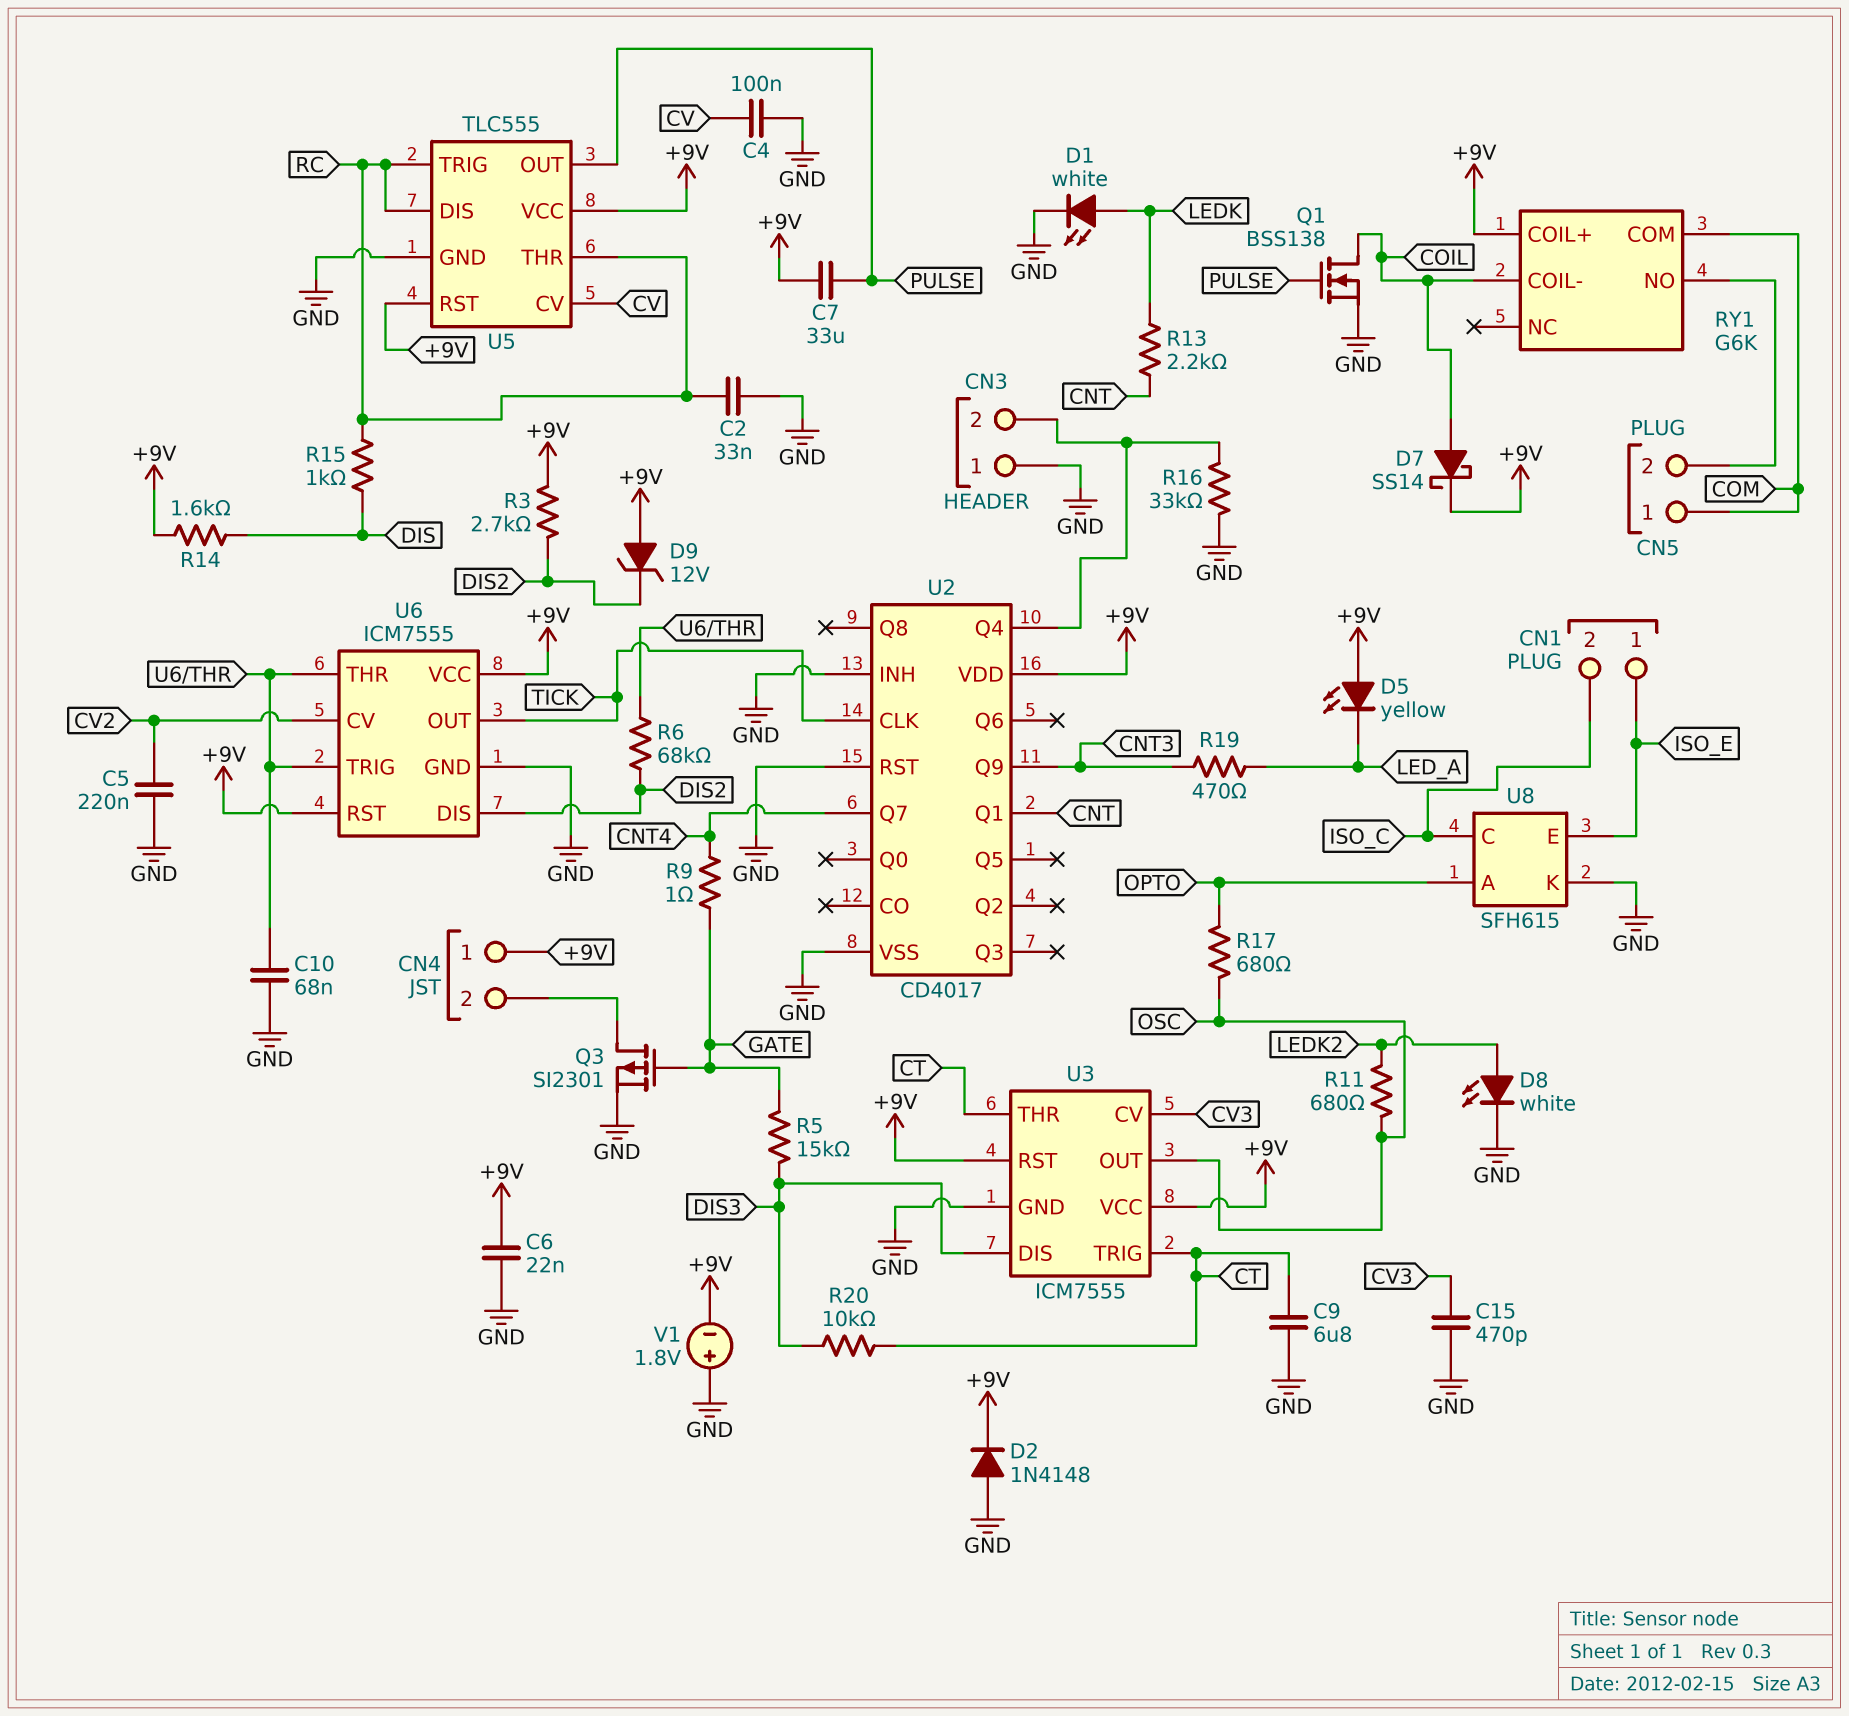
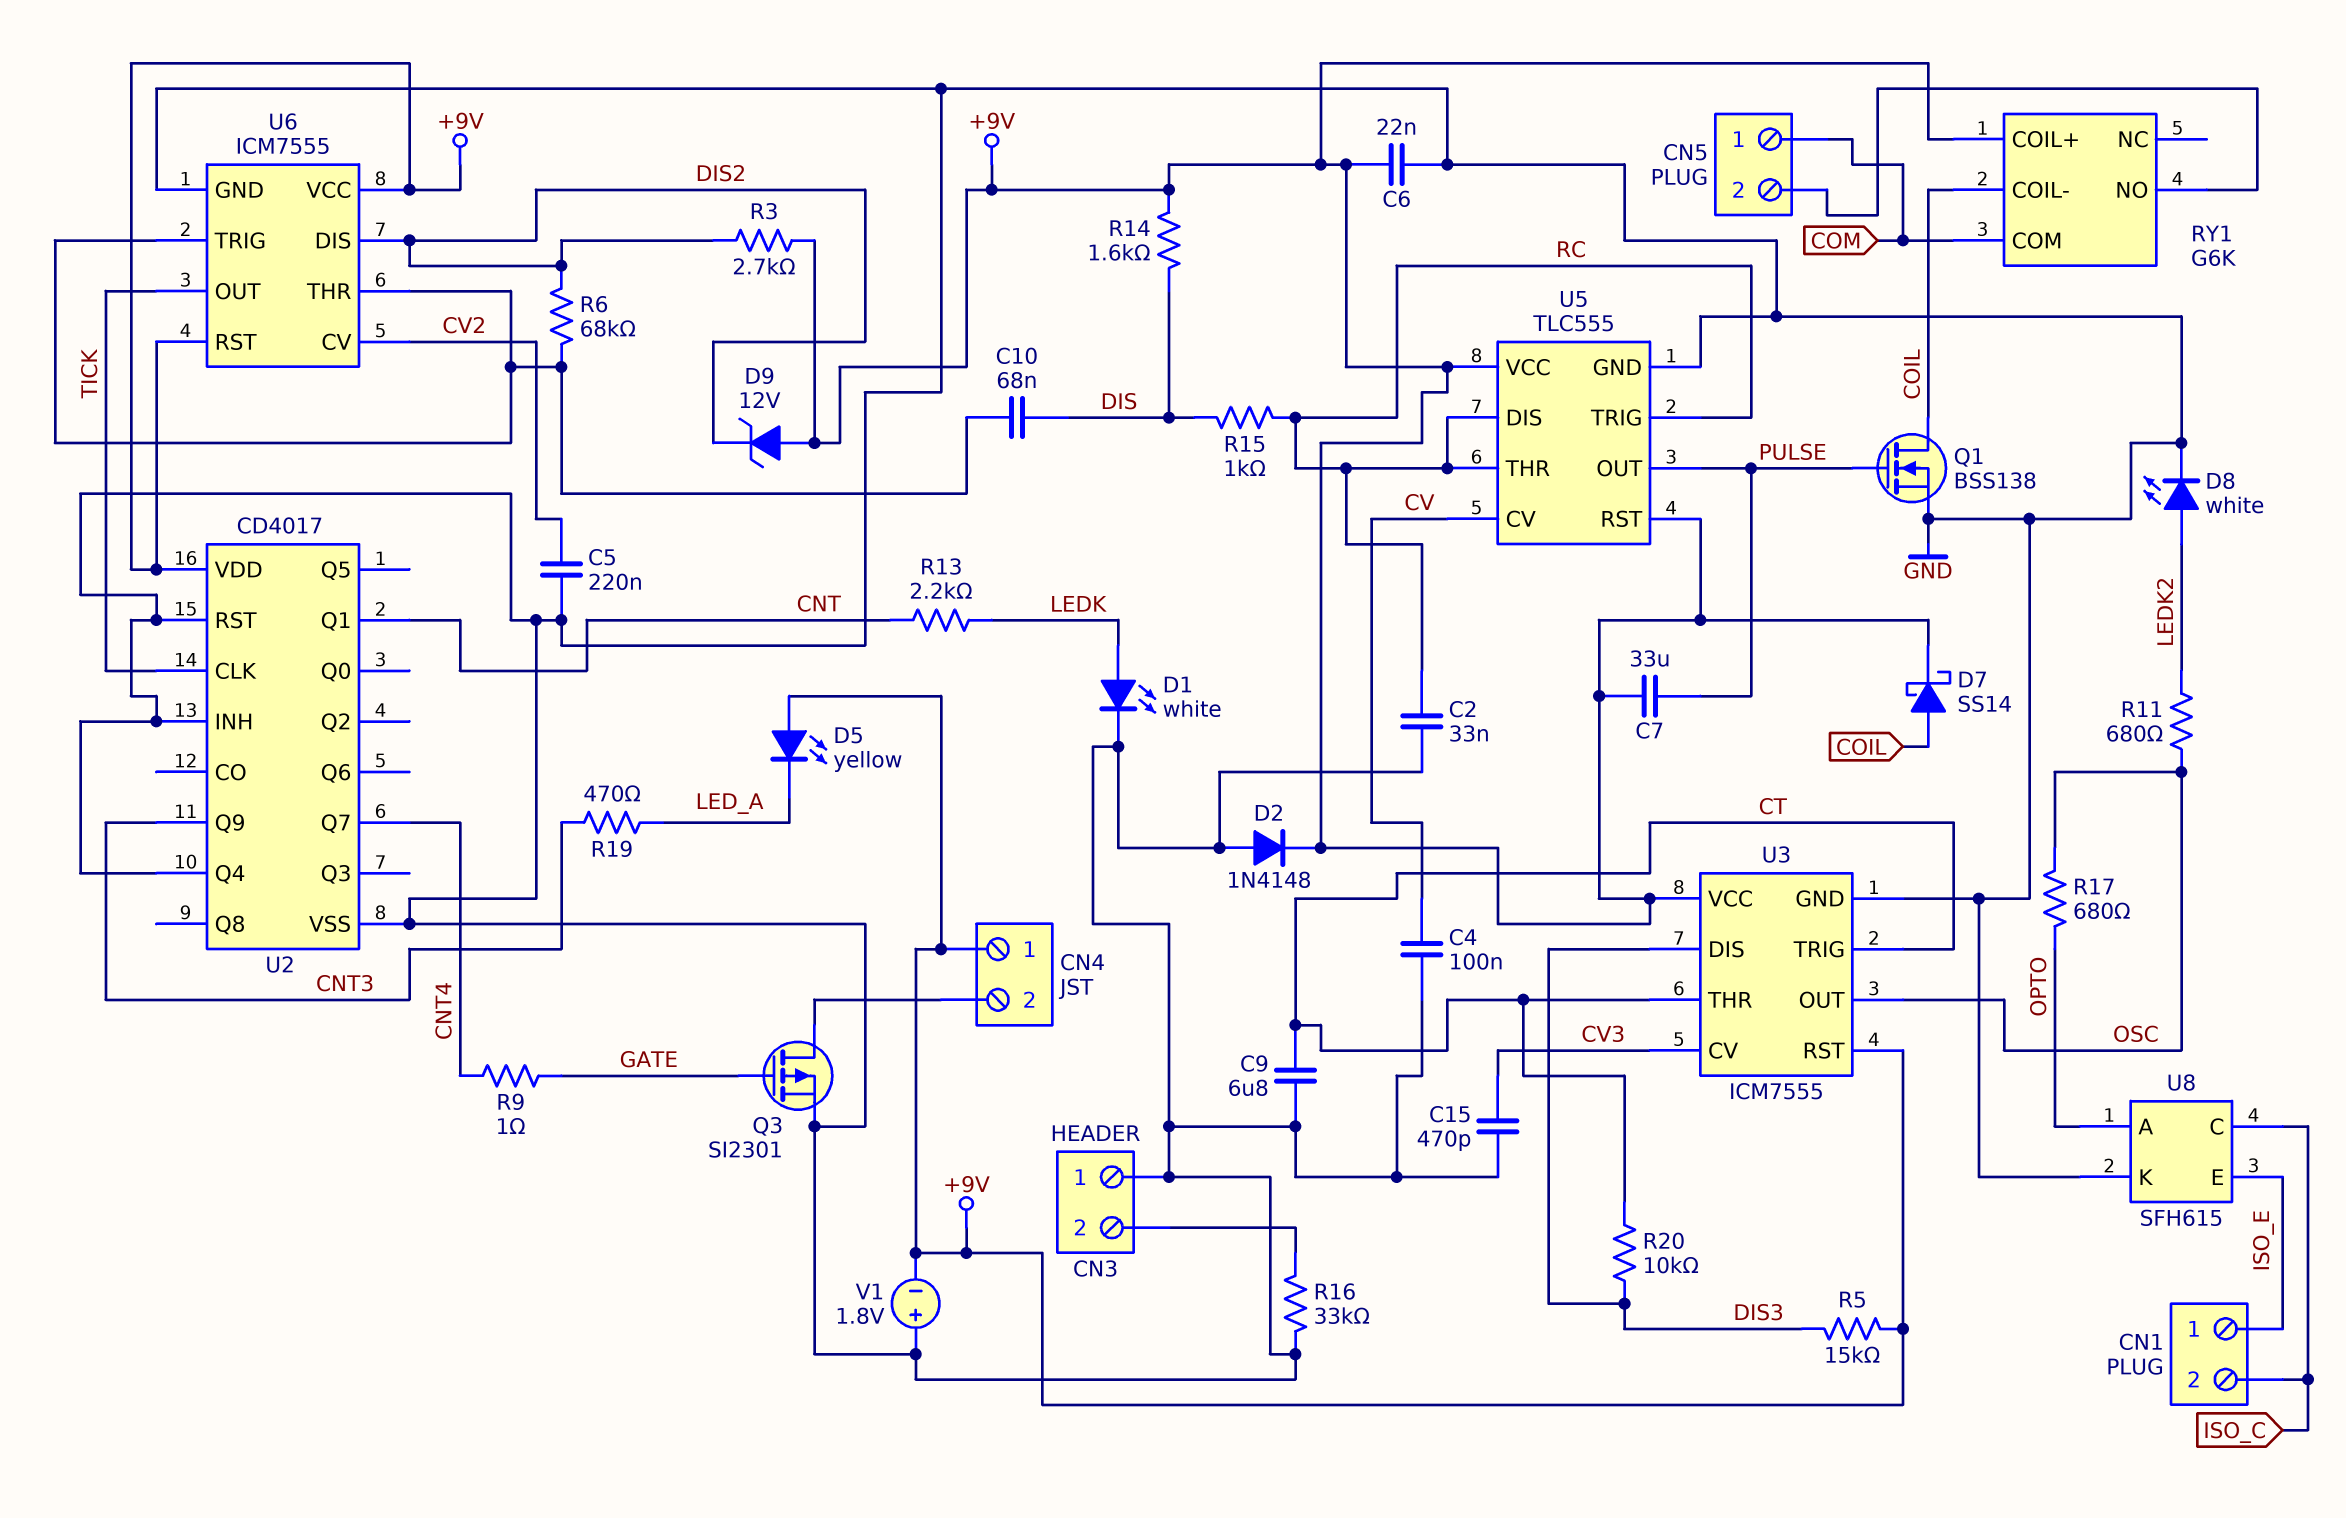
C10: 68nF (GND, U6/THR) -> 68nF (DIS, U6/THR)
R5: 15k (DIS3, GATE) -> 15k (+9V, DIS3)
U2 pin Q4: CN3/2 -> GND

